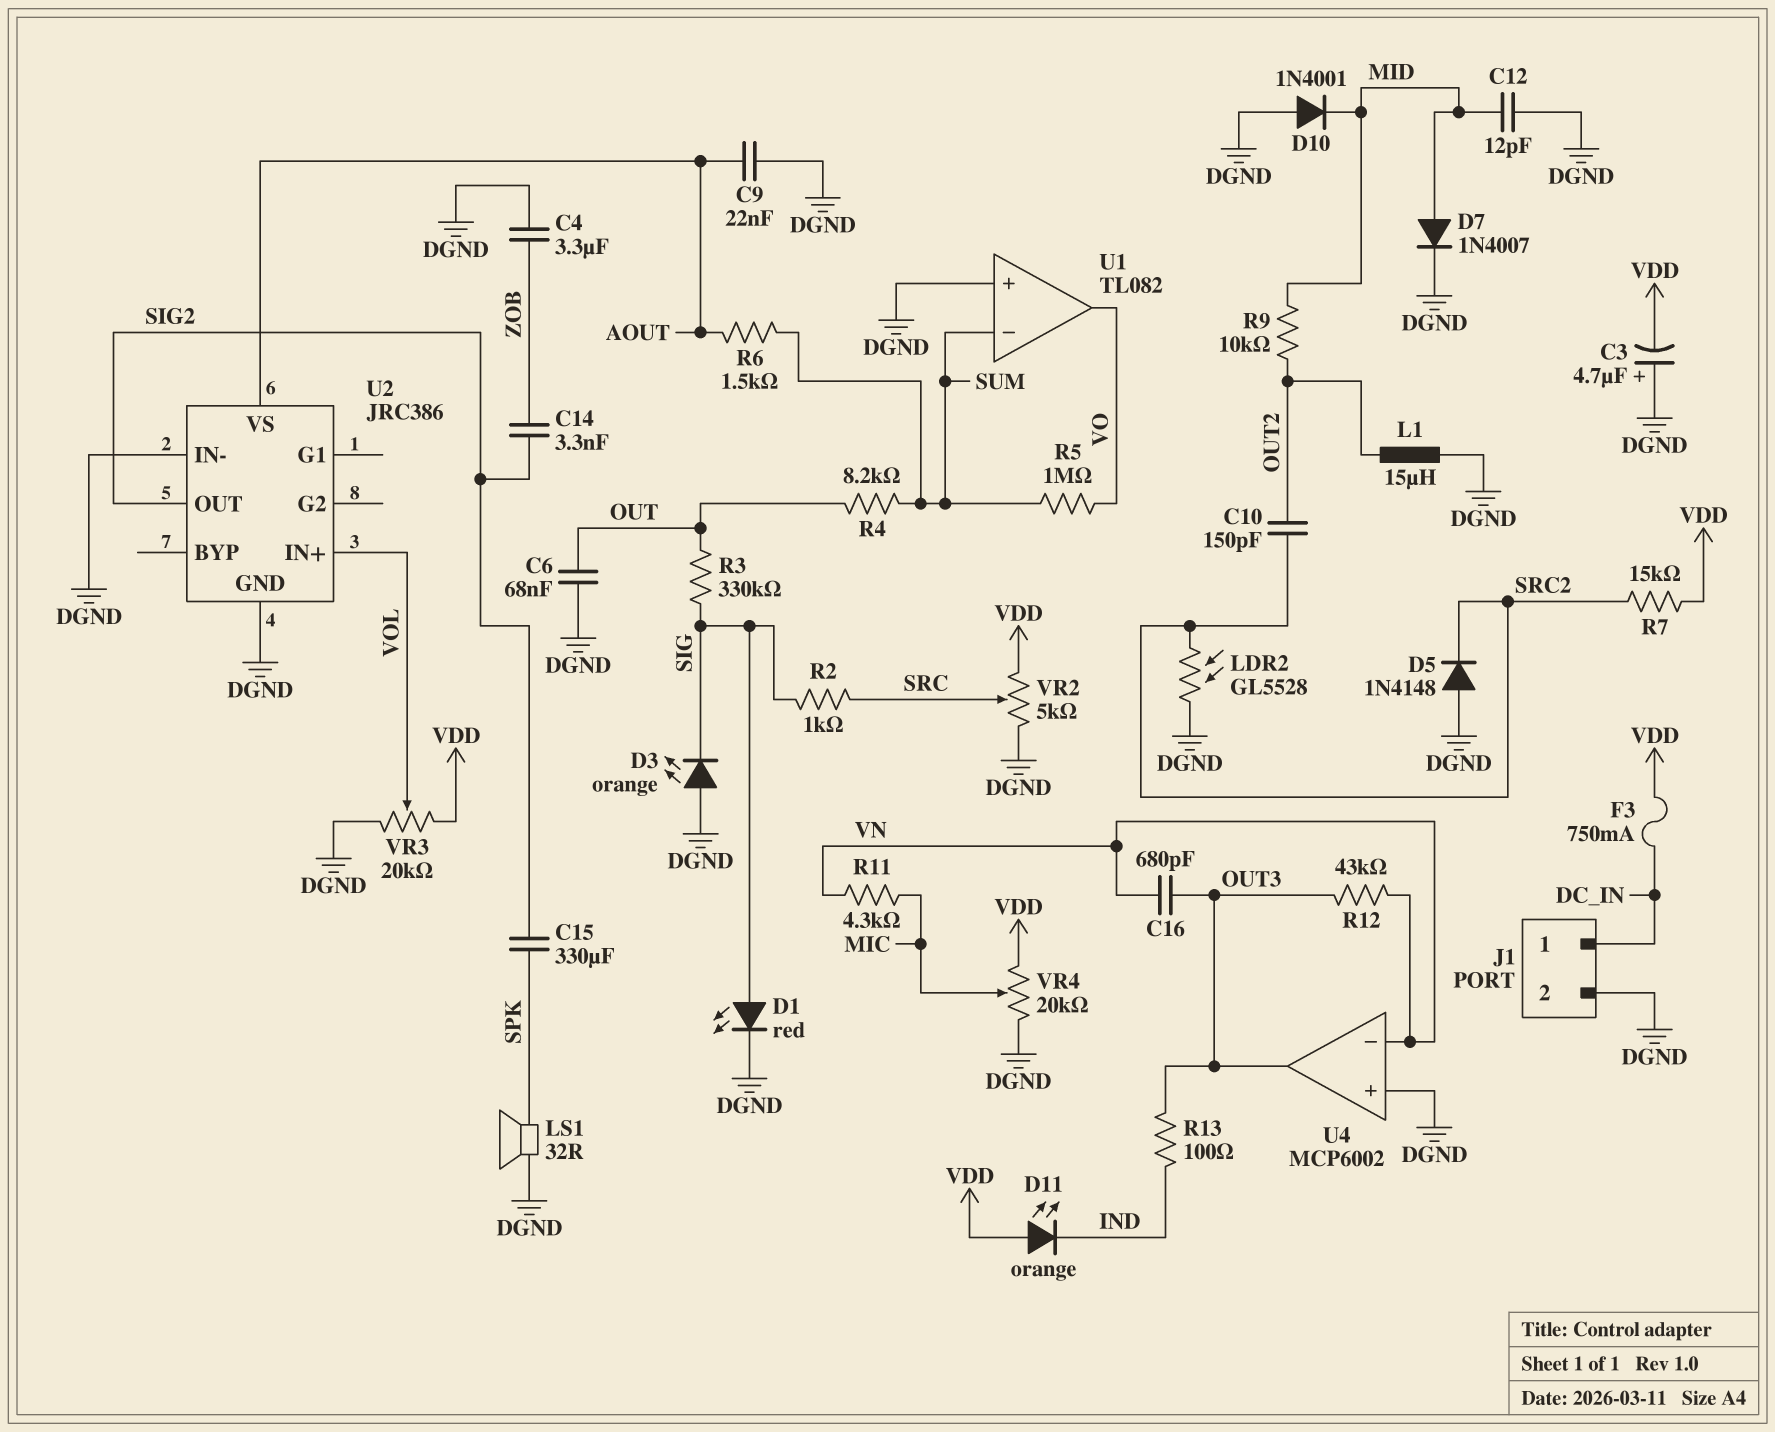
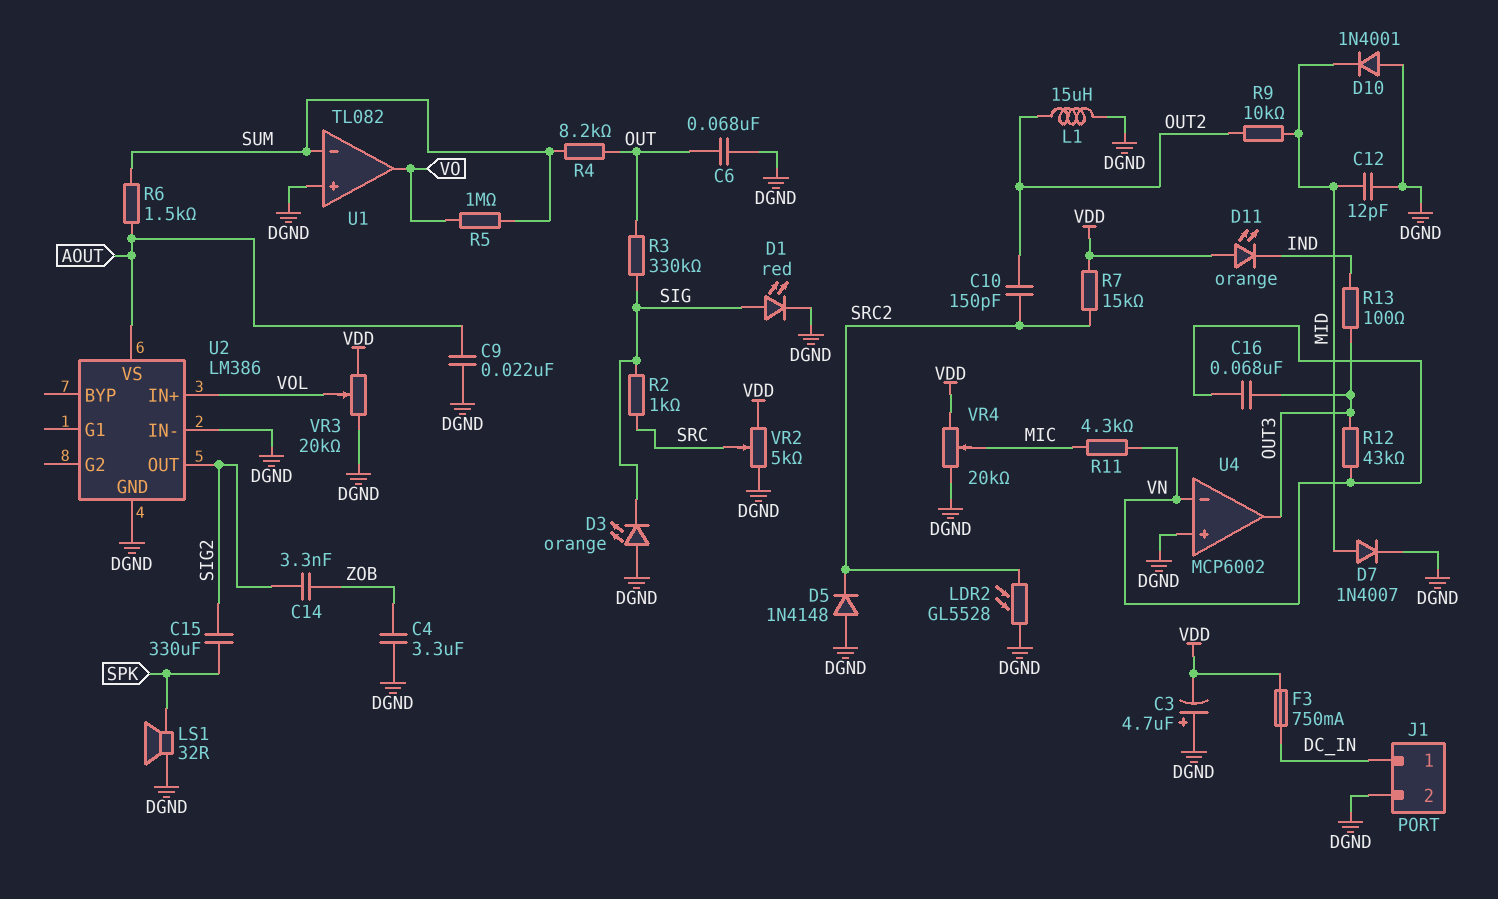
C16: 680pF (OUT3, VN) -> 68nF (OUT3, VN)
U2: JRC386 -> LM386

